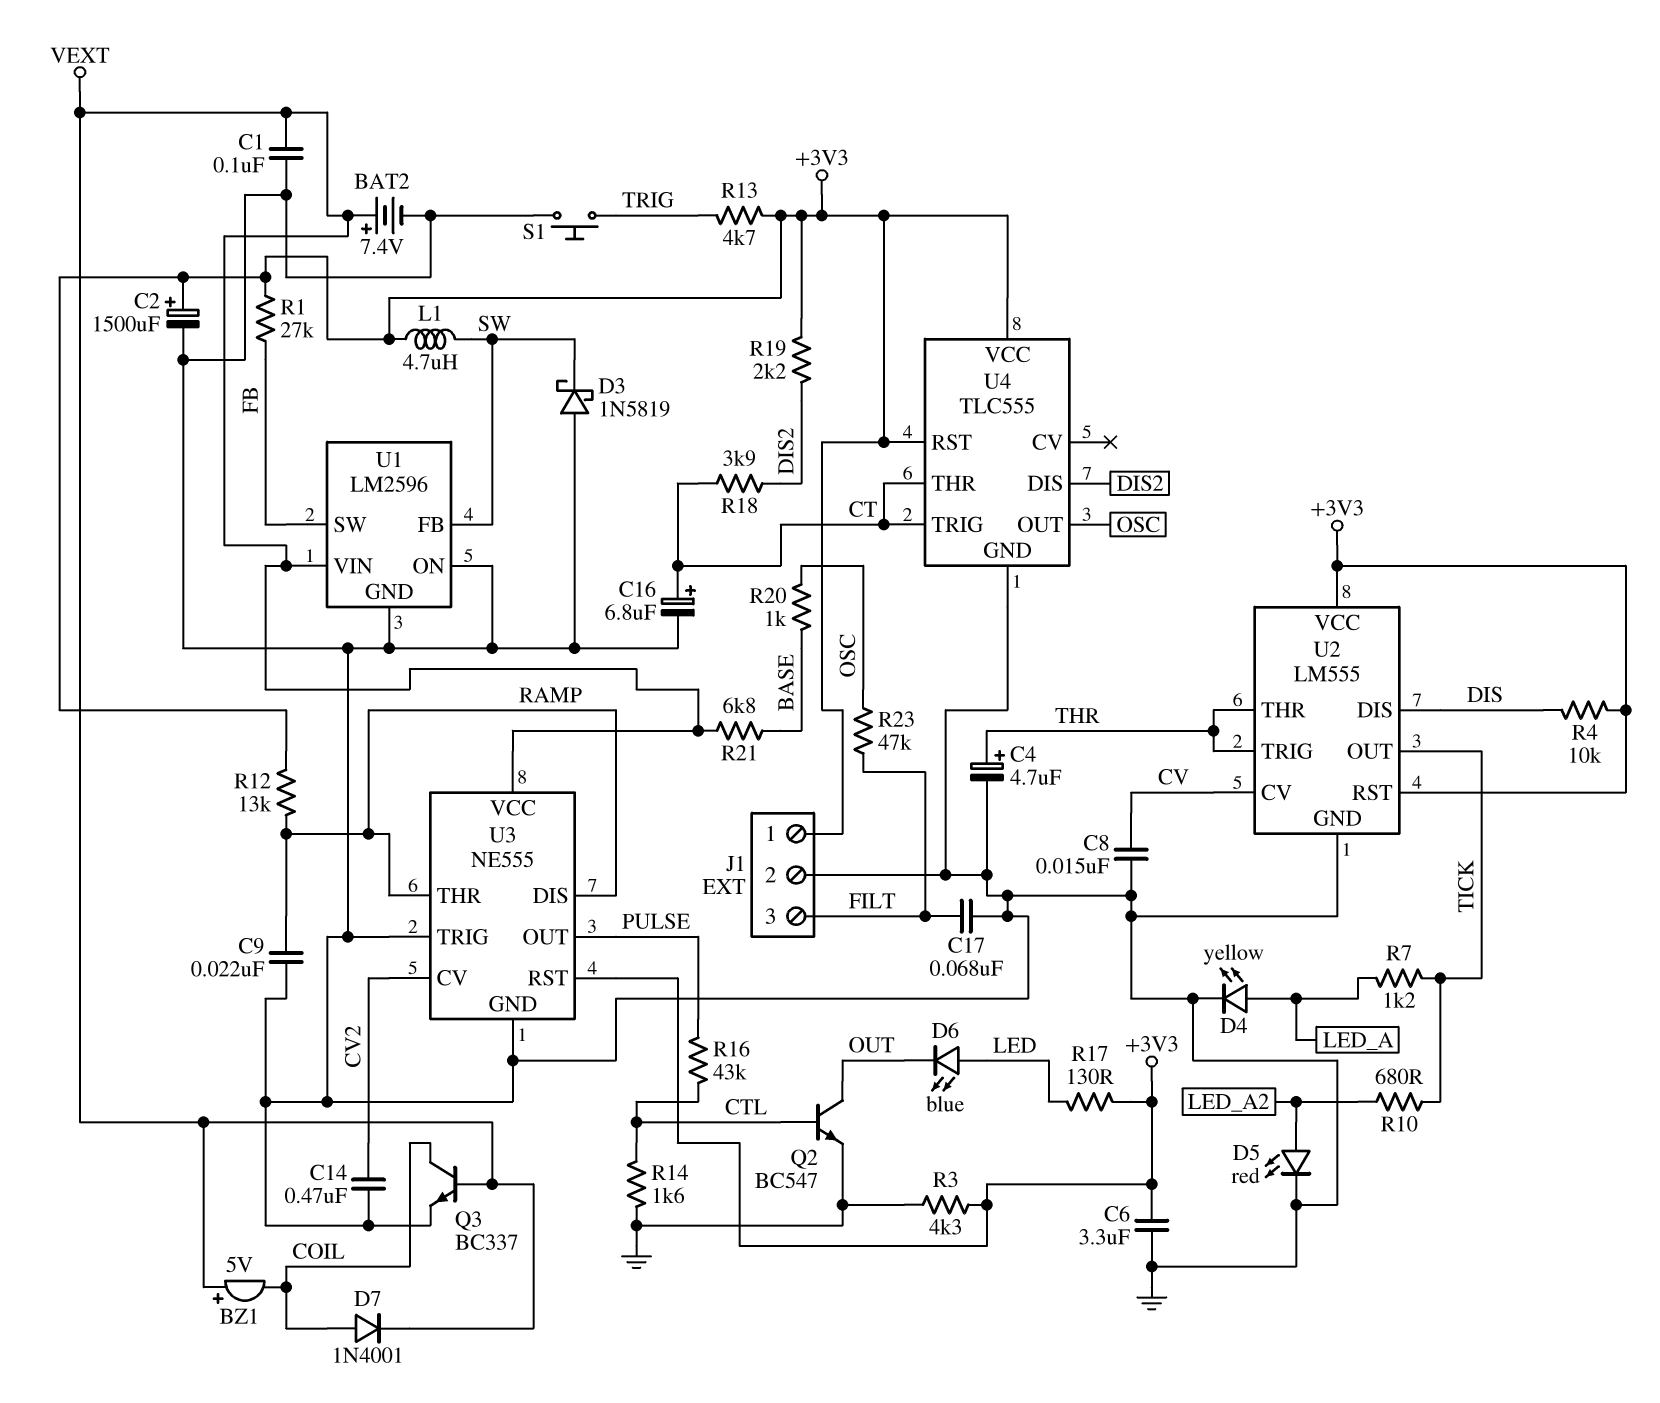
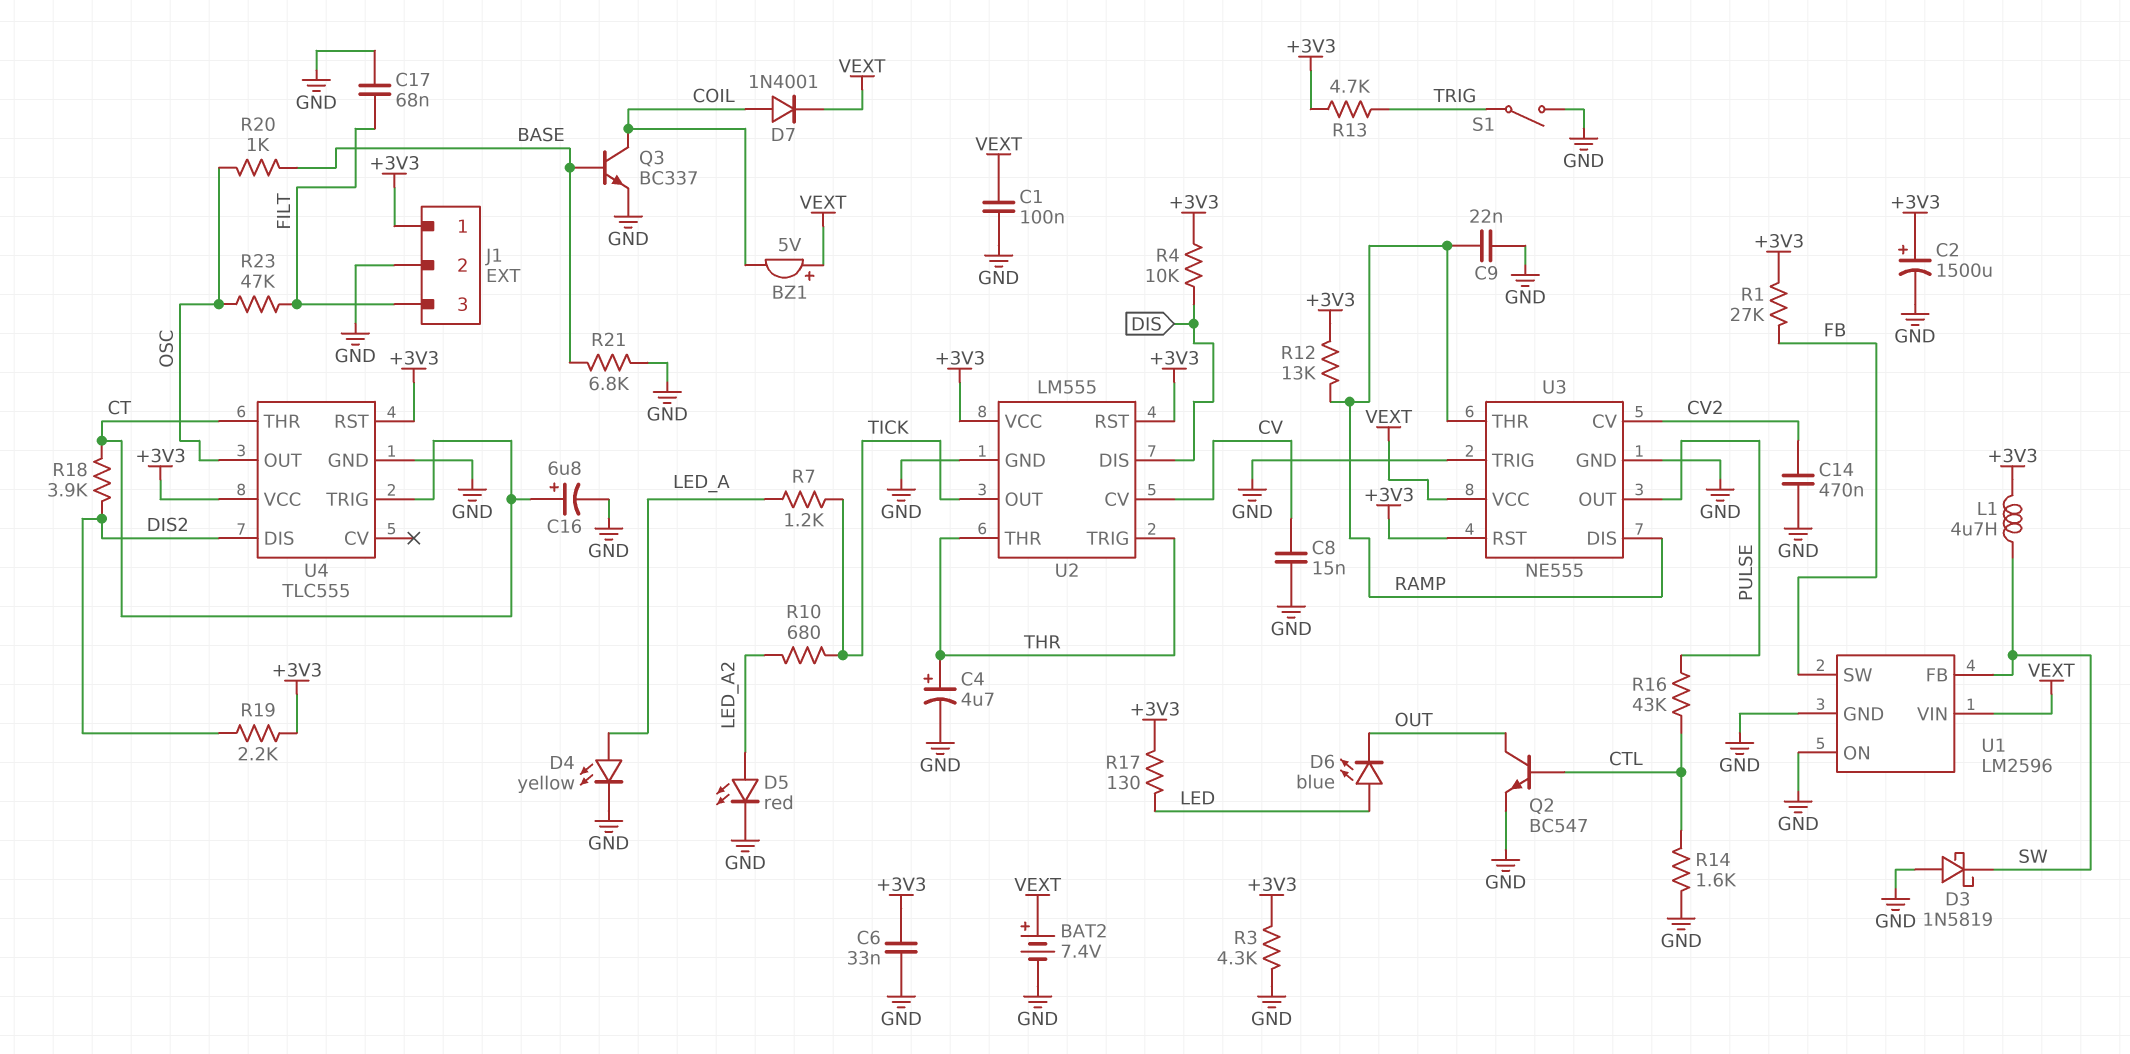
C6: 3.3uF (+3V3, GND) -> 33nF (+3V3, GND)
Q3: NPN BC337 (B VEXT, C COIL, E GND) -> NPN BC337 (B BASE, C COIL, E GND)
R21: 6.8k (BASE, VEXT) -> 6.8k (BASE, GND)
S1: button (GND, TRIG) -> switch (GND, TRIG)

